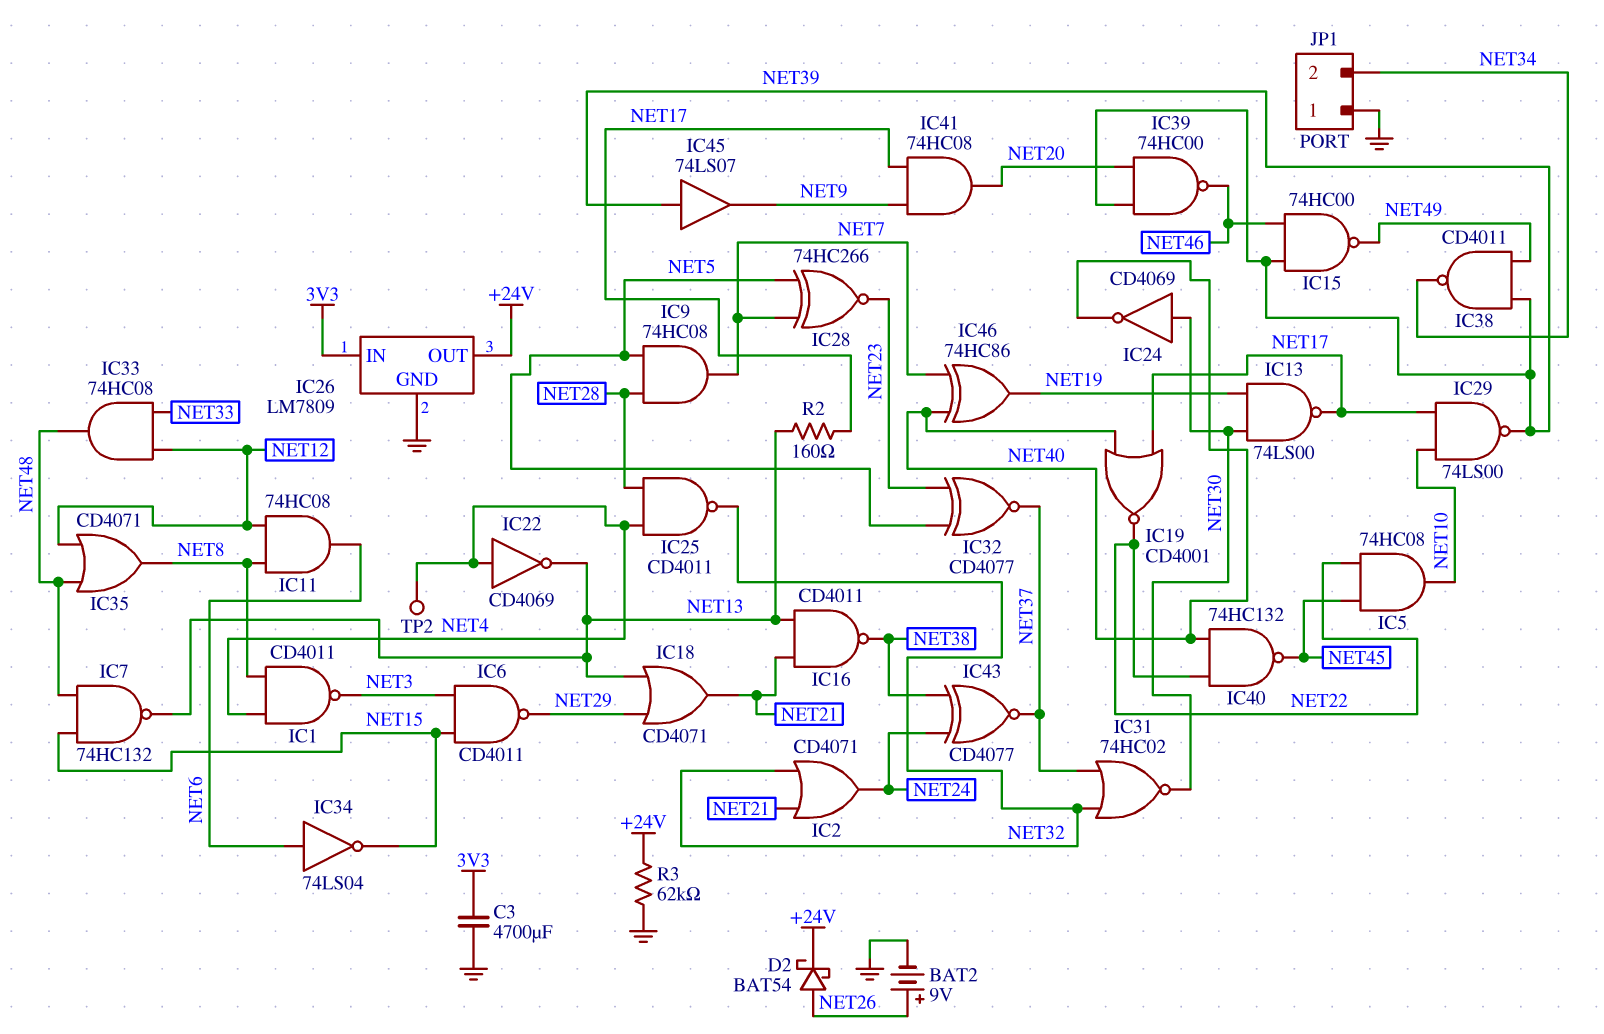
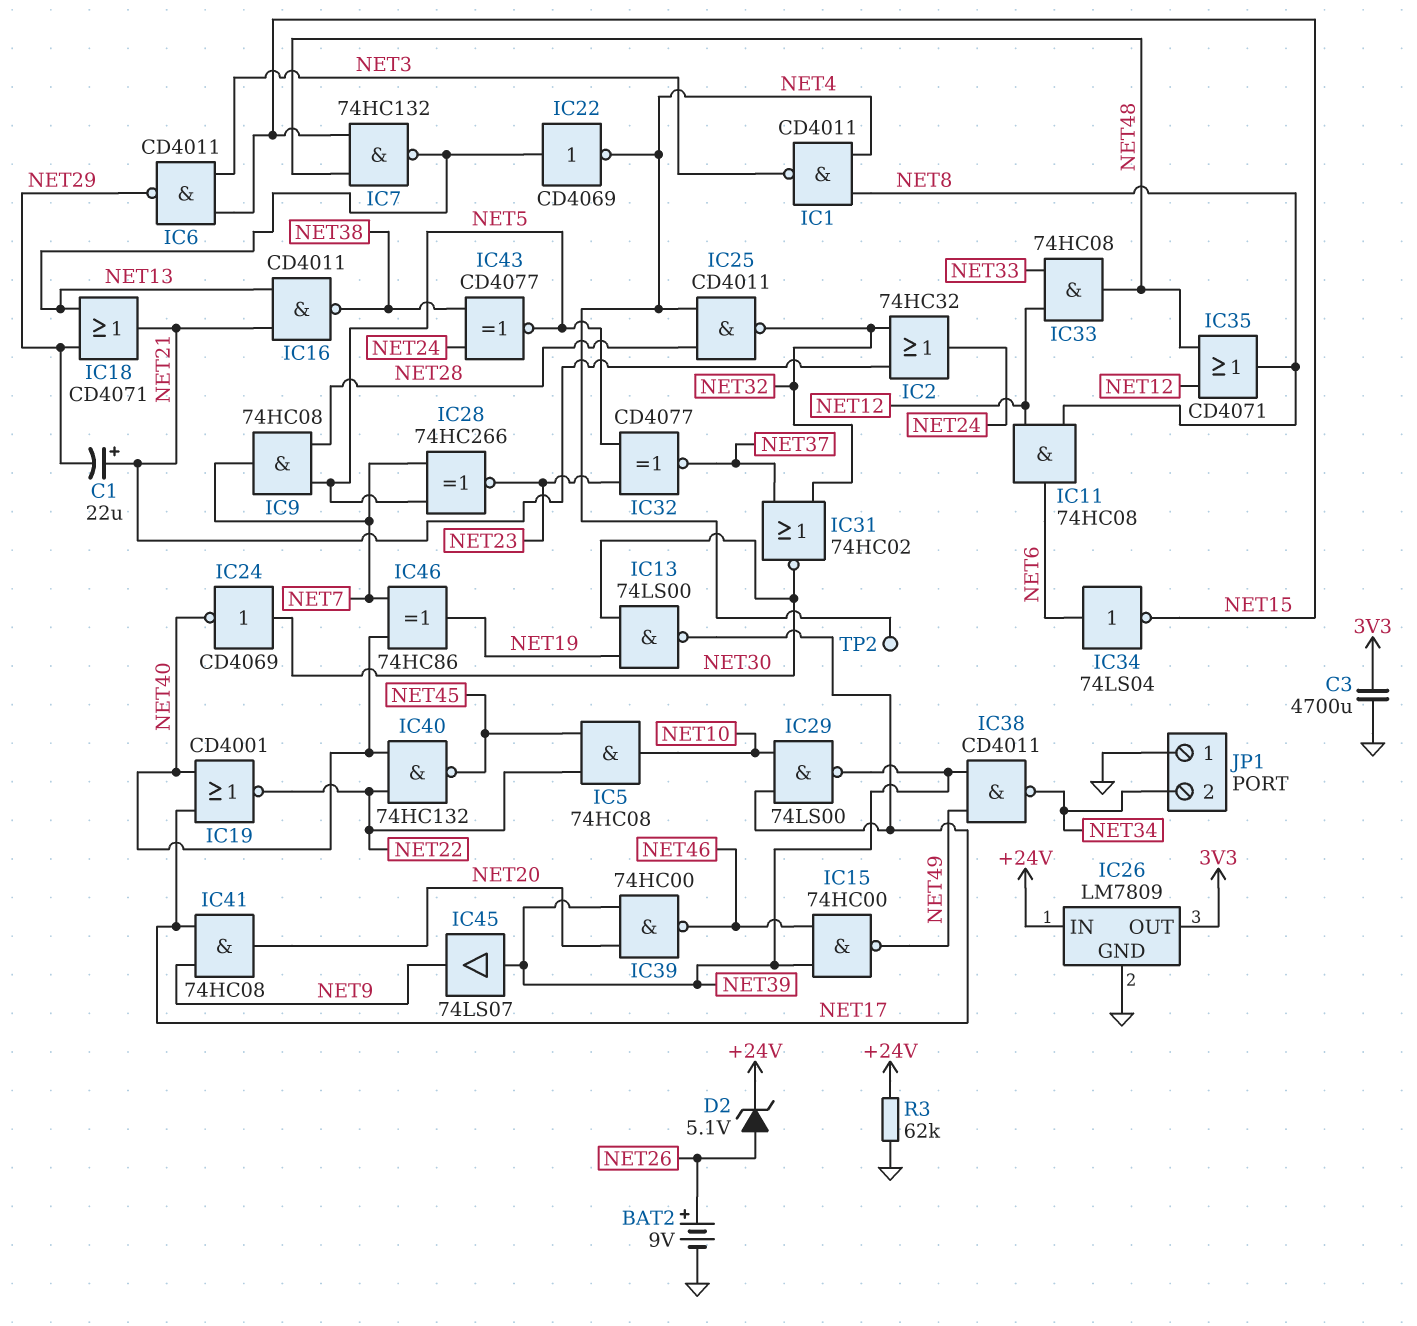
C1: none -> 22uF (plus NET21, minus NET29)
D2: schottky BAT54 (A NET26, K +24V) -> zener 5.1V (A NET26, K +24V)
IC2: OR CD4071 (in NET21, in NET32, out NET24) -> OR 74HC32 (in NET21, in NET32, out NET24)
IC22: NOT CD4069 (in NET4, out NET13) -> NOT CD4069 (in NET13, out NET4)
IC26 pin IN: 3V3 -> +24V
IC26 pin OUT: +24V -> 3V3
IC43: XNOR CD4077 (in NET24, in NET38, out NET37) -> XNOR CD4077 (in NET24, in NET38, out NET5)
R2: 160 (NET13, NET17) -> none

